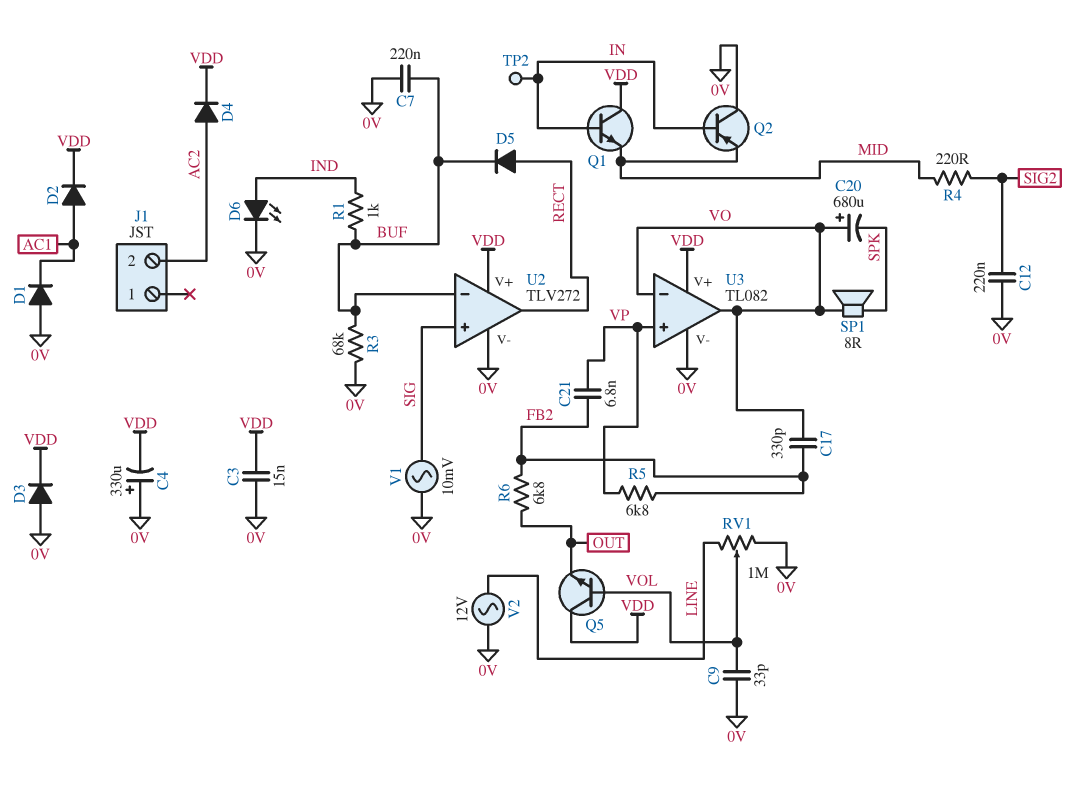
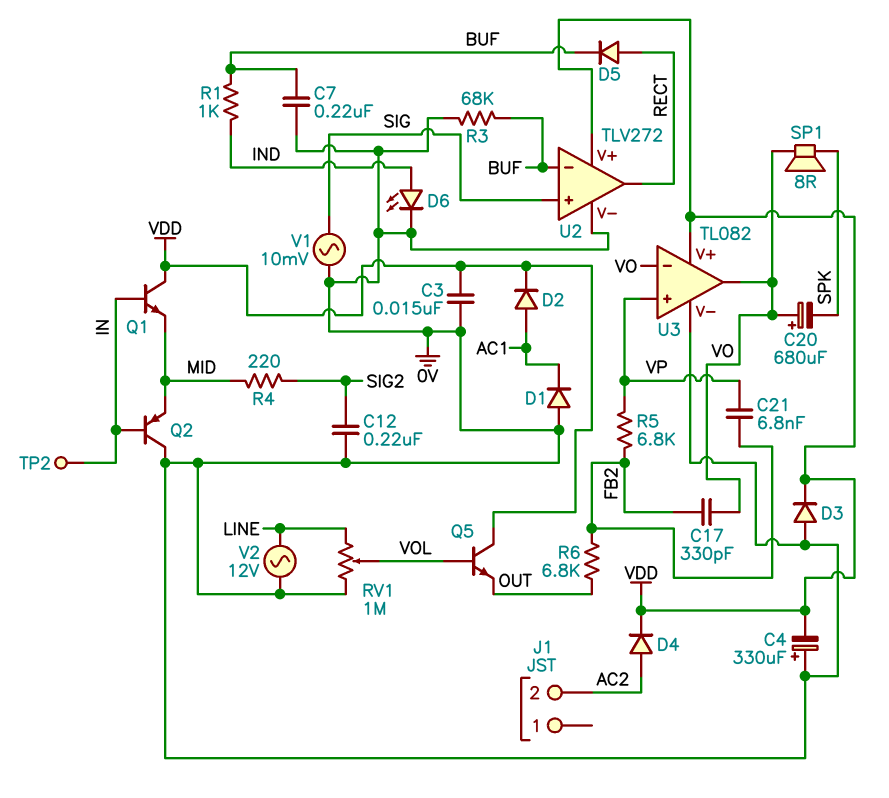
C9: 33pF (0V, VOL) -> none

